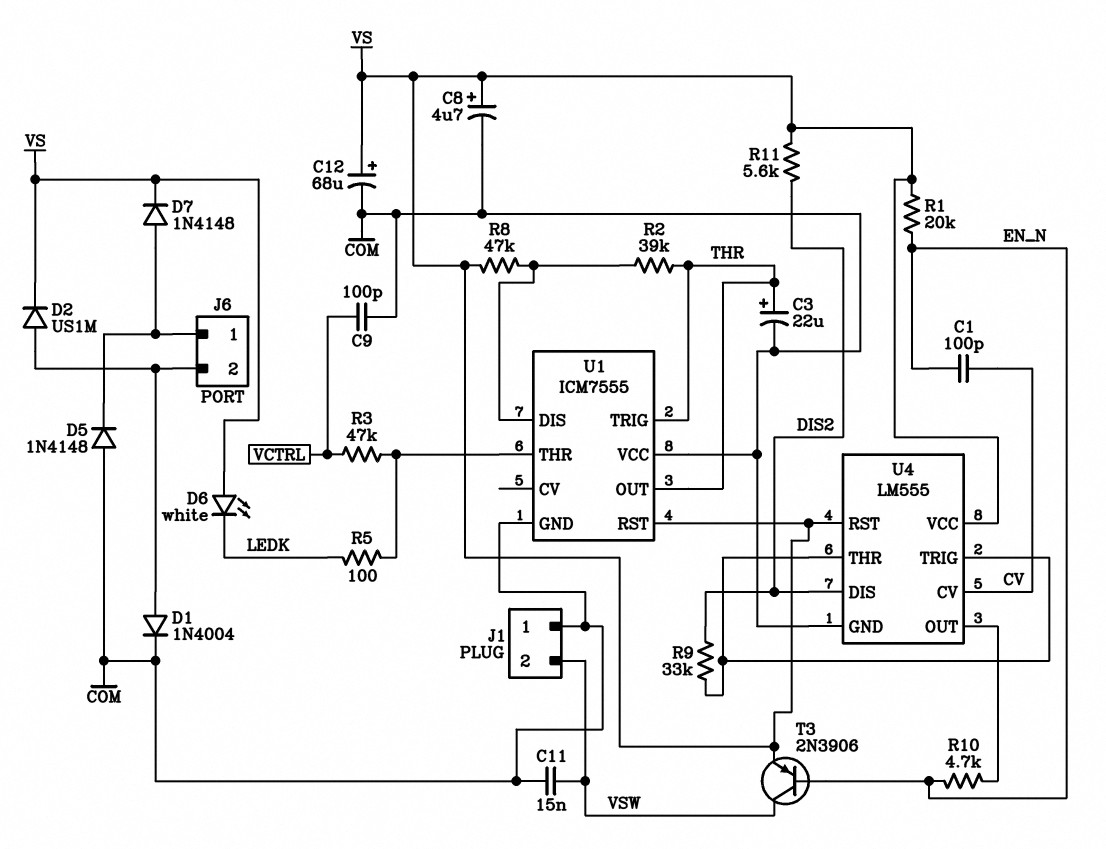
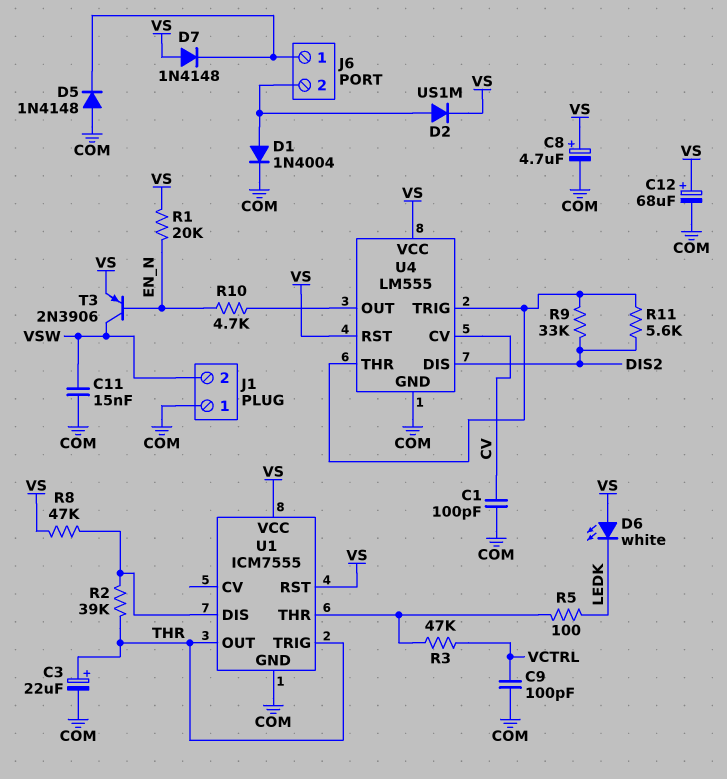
C1: 100pF (CV, EN_N) -> 100pF (COM, CV)
D7: diode 1N4148 (A J6/1, K VS) -> diode 1N4148 (A VS, K J6/1)
R11: 5.6k (DIS2, VS) -> 5.6k (DIS2, U4/THR)
U1 pin VCC: COM -> VS

